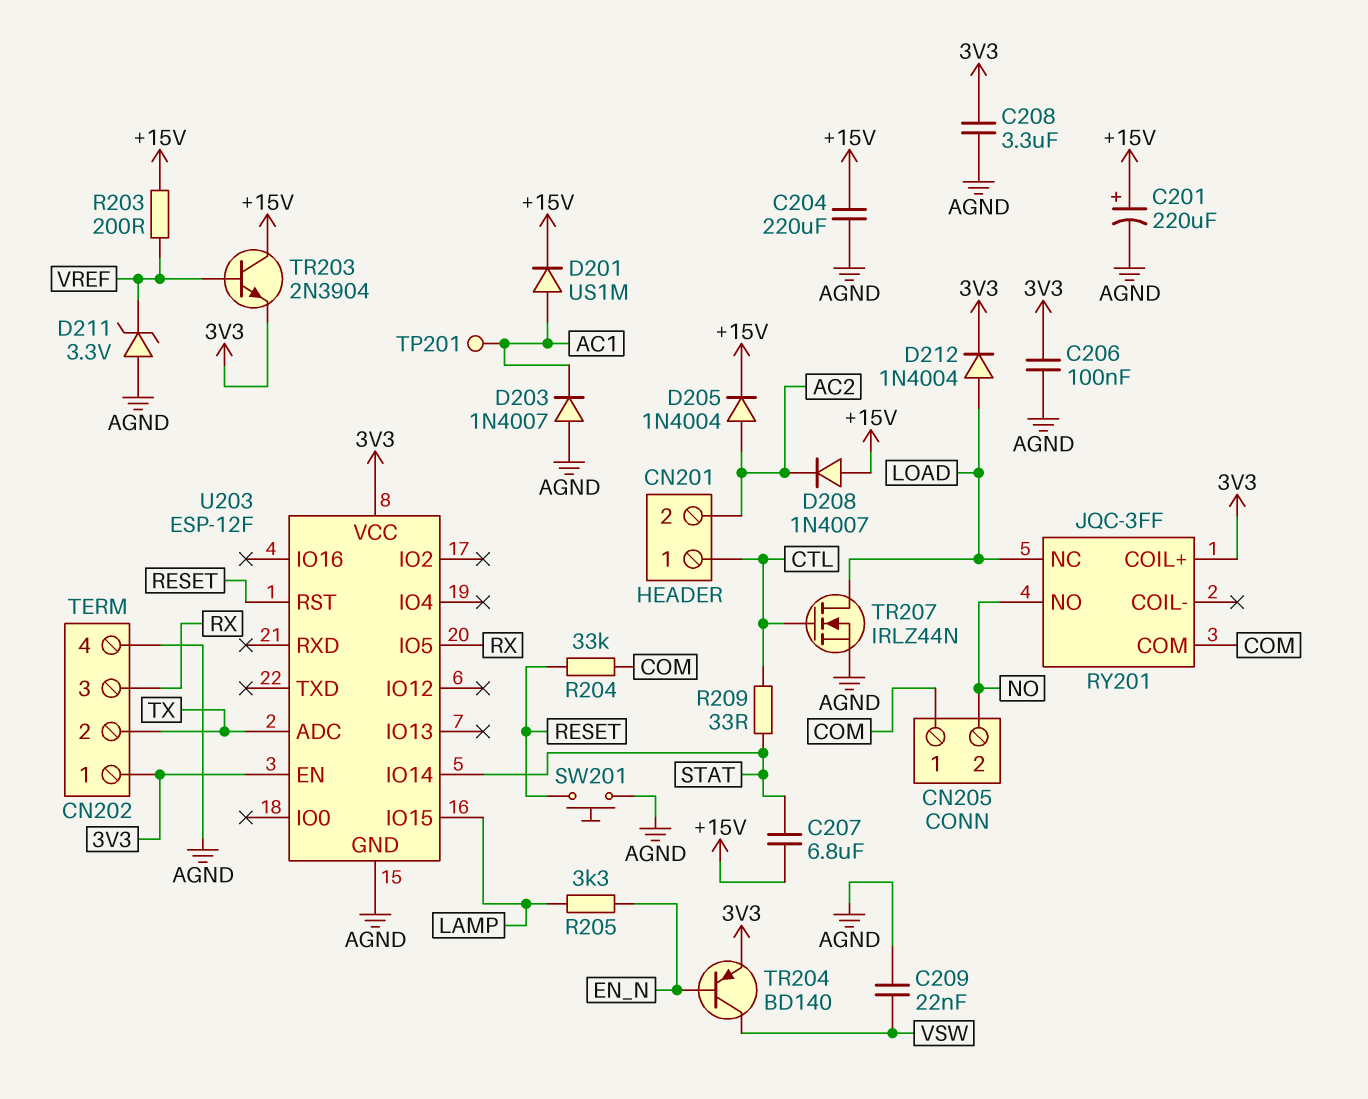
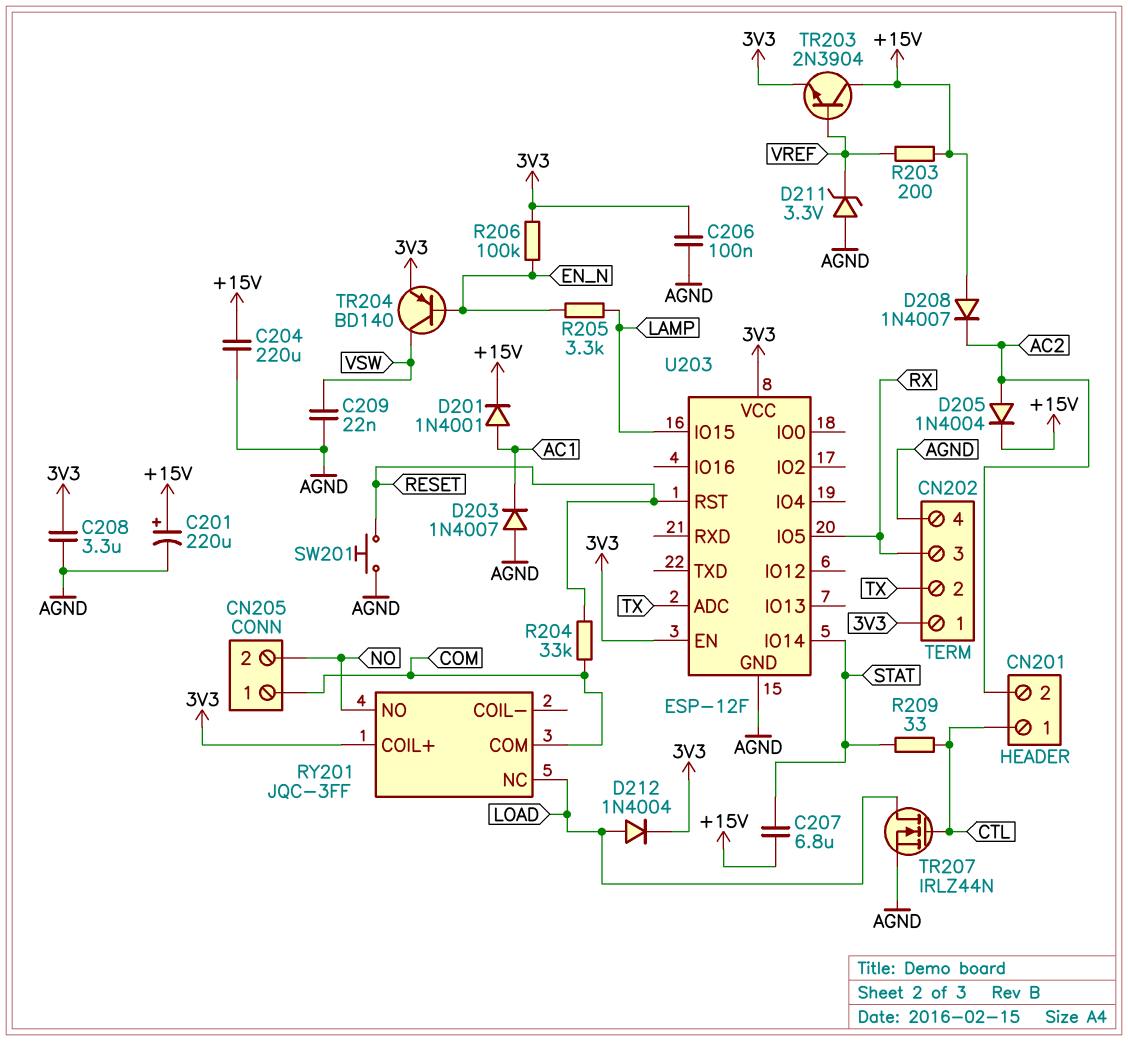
D201: diode US1M (A AC1, K +15V) -> diode 1N4001 (A AC1, K +15V)
R206: none -> 100k (3V3, EN_N)
TP201: test point (AC1) -> none

